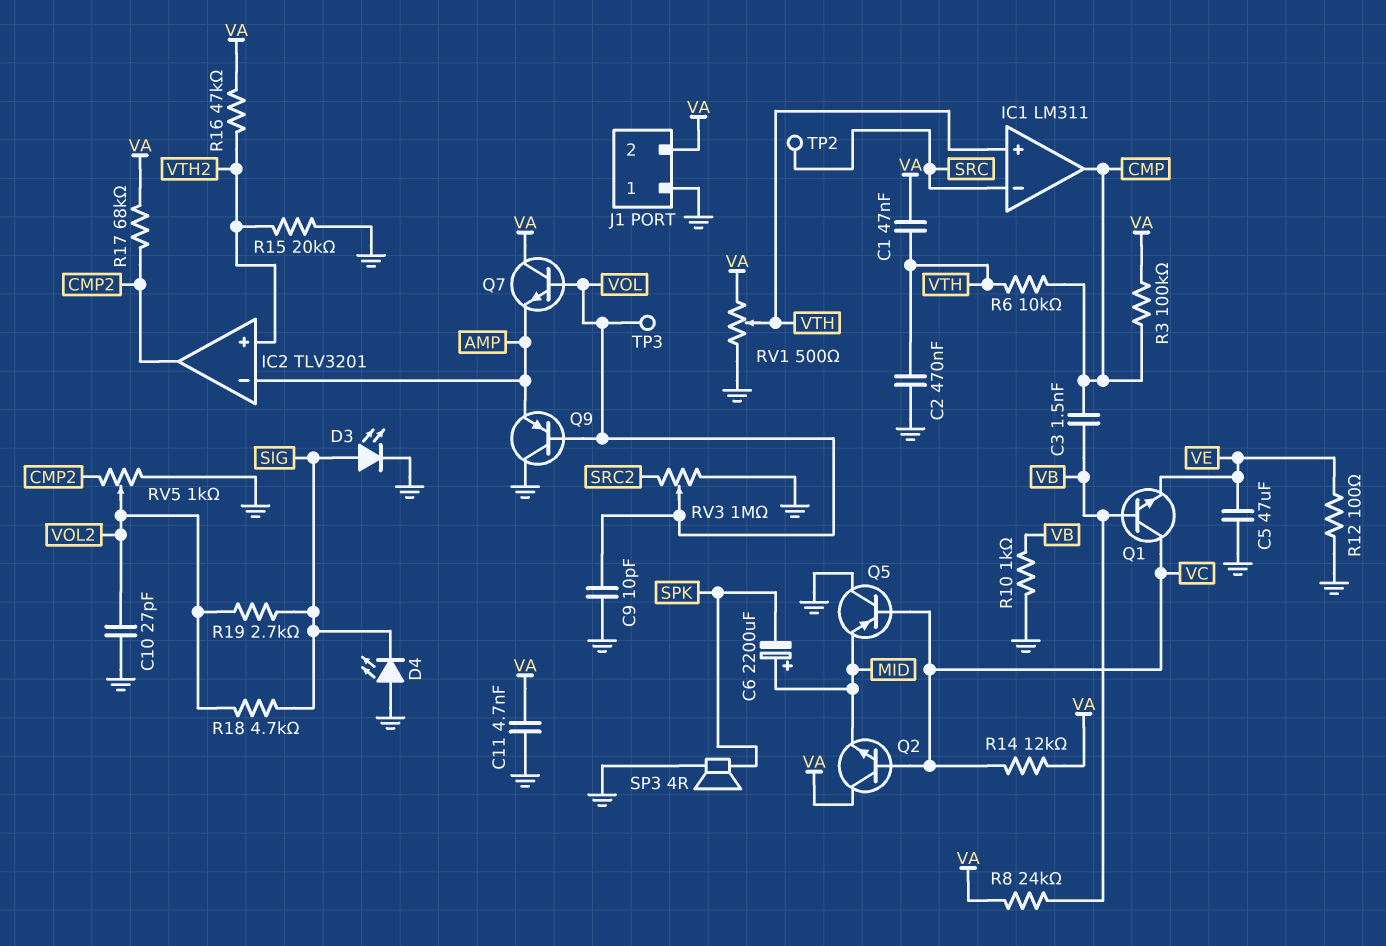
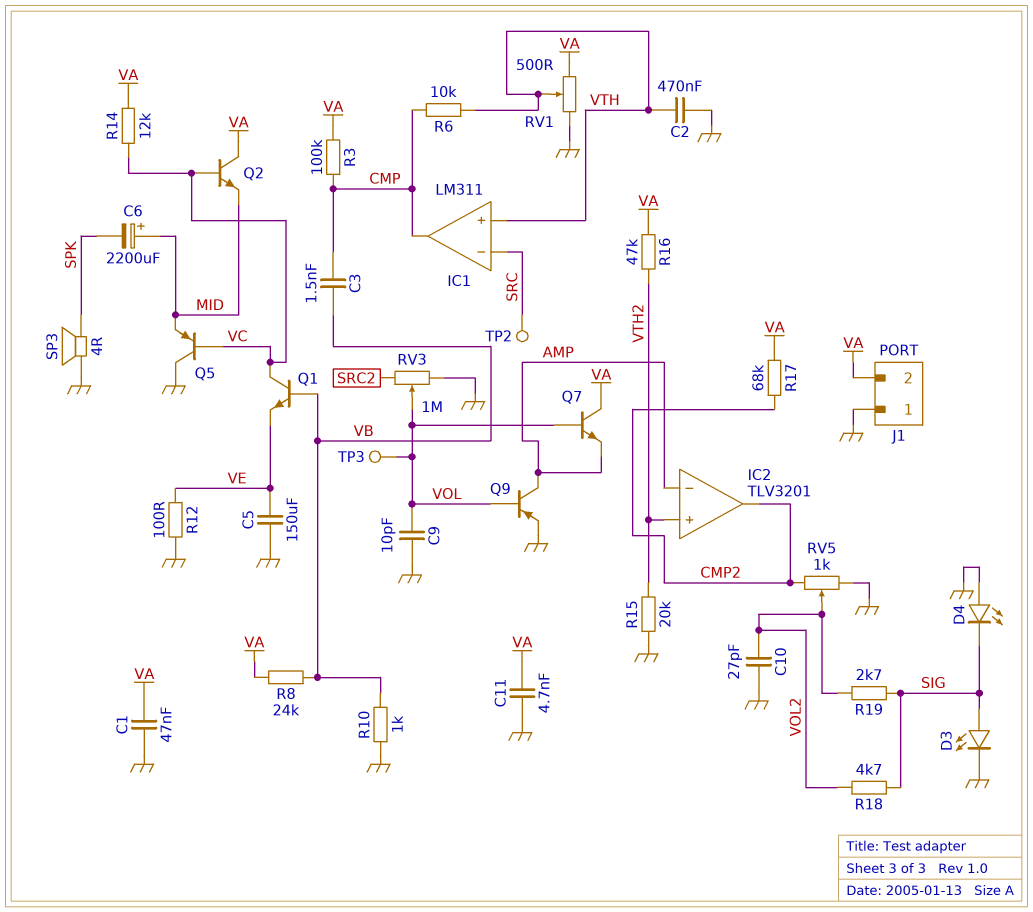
C1: 47nF (VA, VTH) -> 47nF (GND, VA)
C5: 47uF (GND, VE) -> 150uF (GND, VE)
Q9: PNP (B VOL, C GND, E AMP) -> PNP (B VOL, C AMP, E GND)

